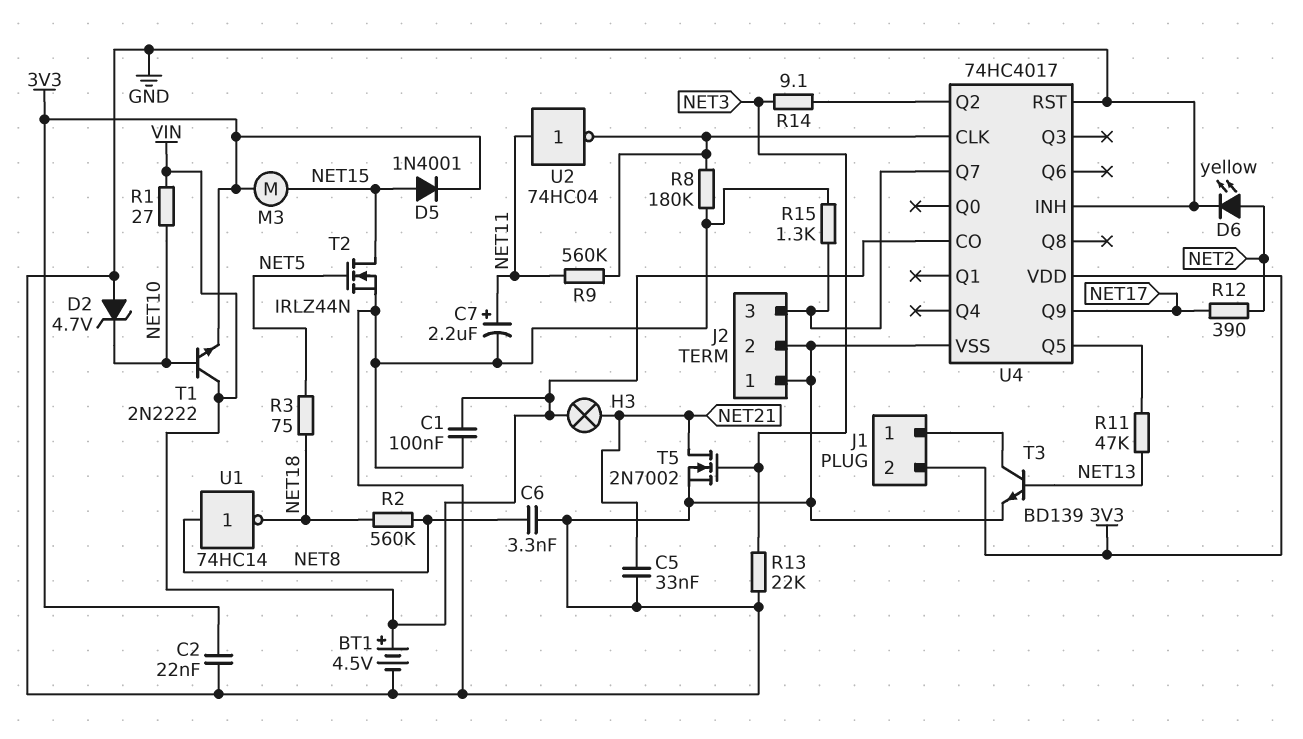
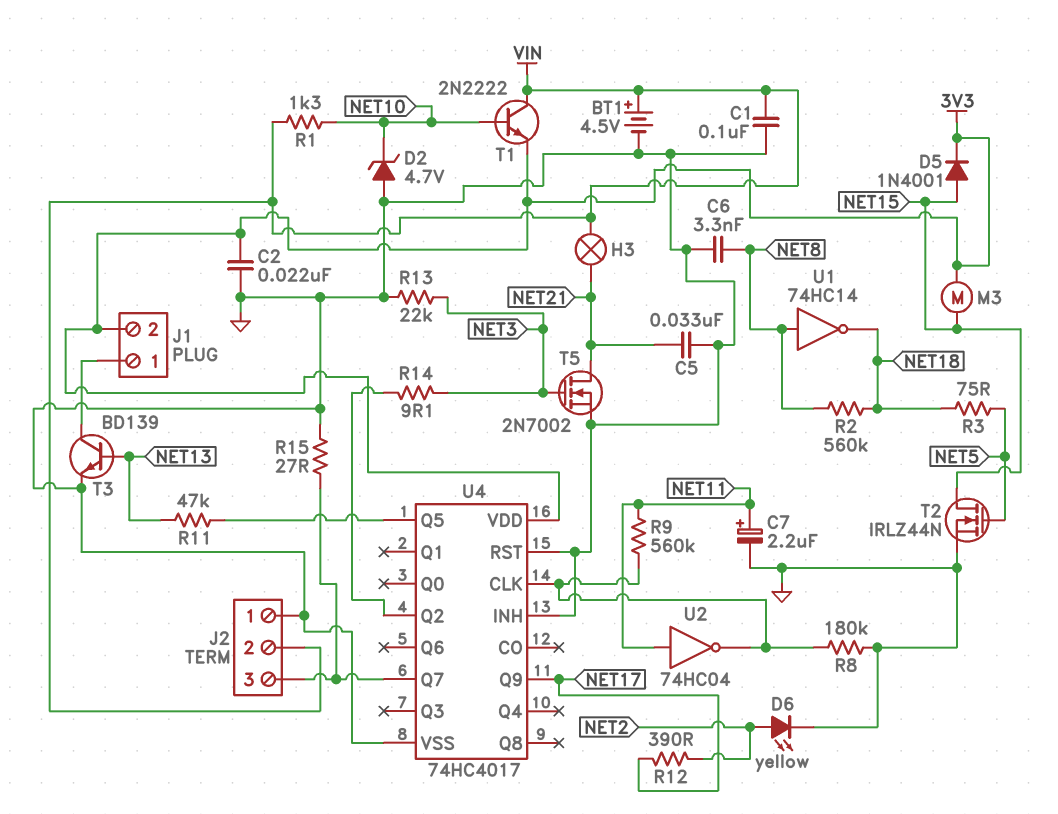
J2 pin 2: GND -> VIN
R1: 27 (NET10, VIN) -> 1.3k (NET10, VIN)
R15: 1.3k (GND, J2/3) -> 27 (GND, J2/3)
U4 pin CO: VIN -> none

